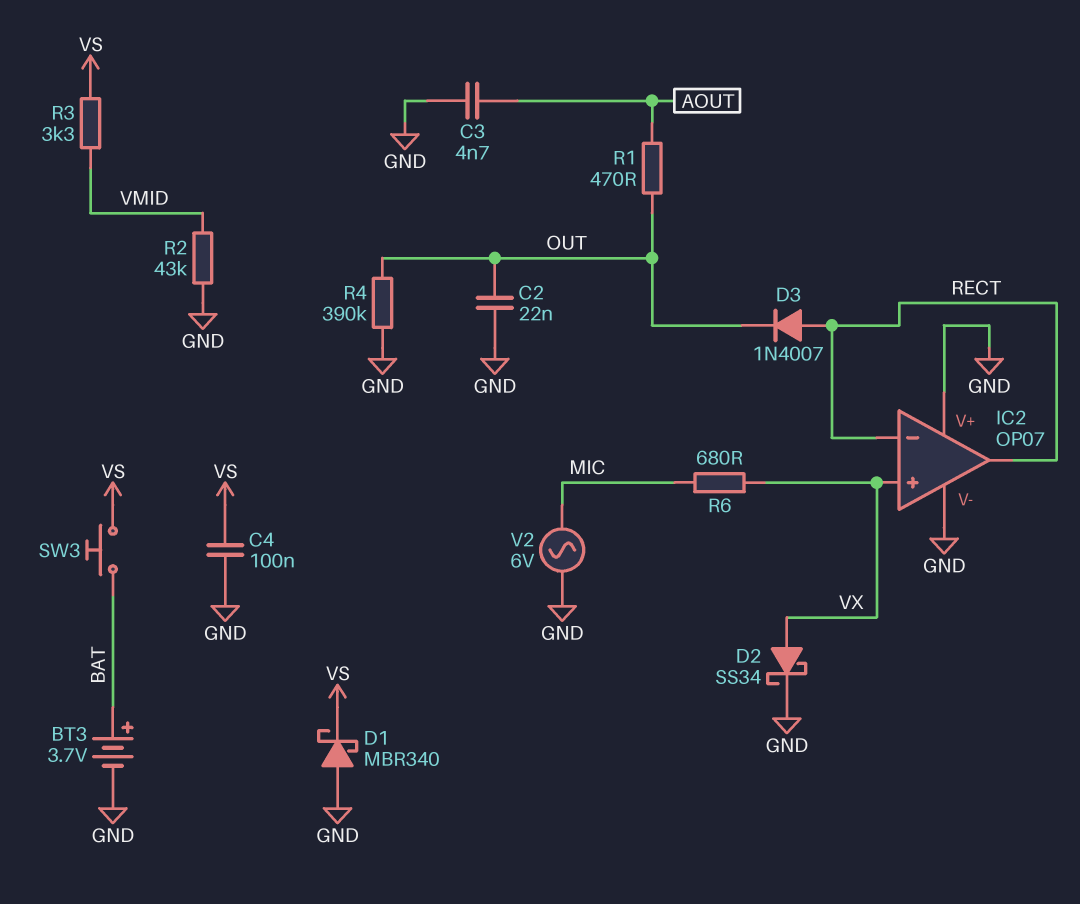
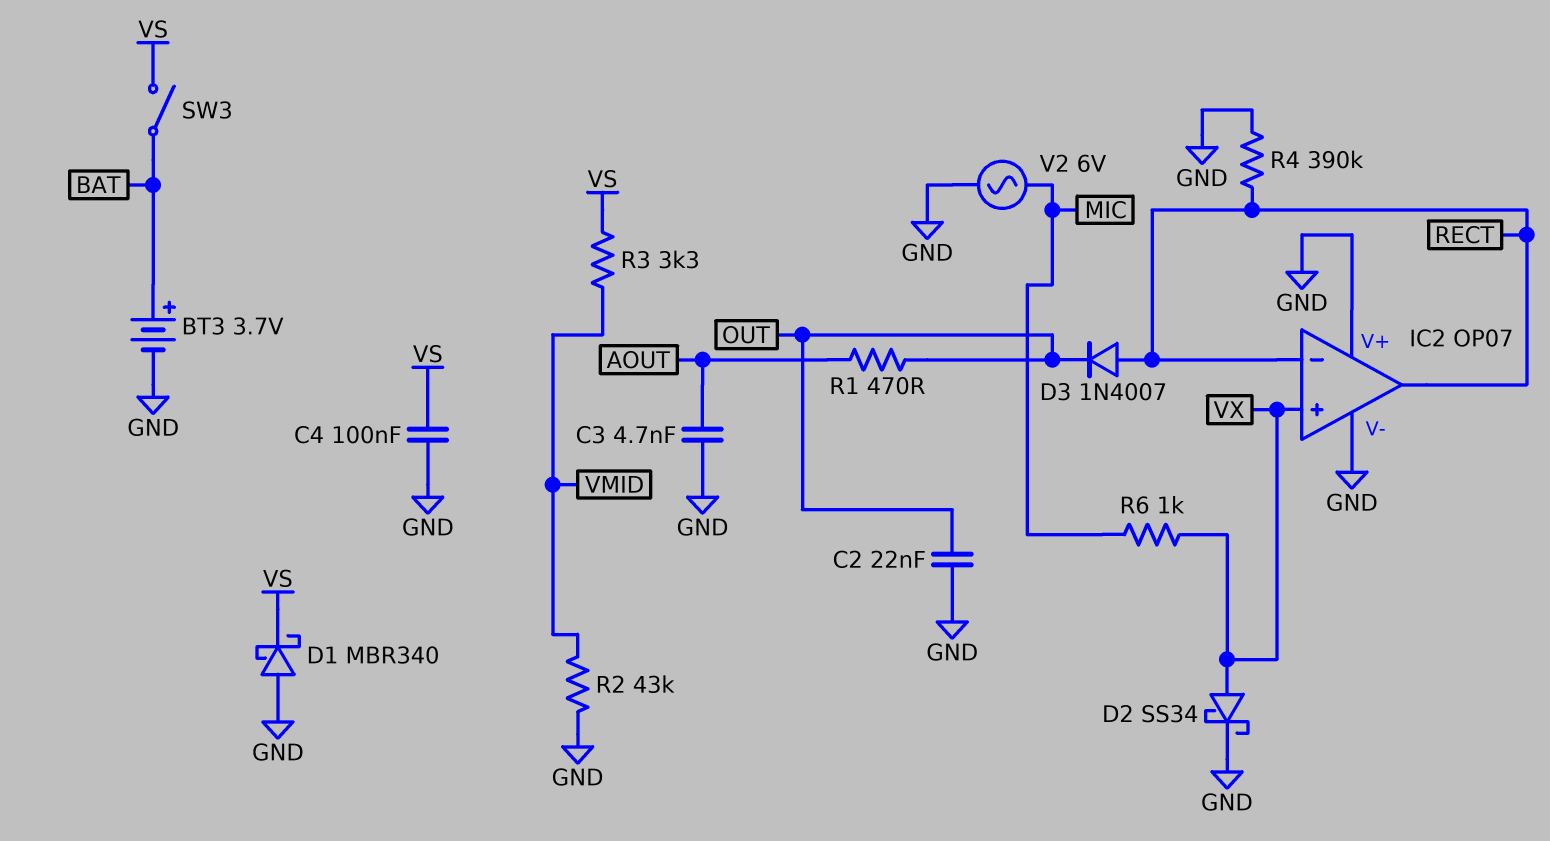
R4: 390k (GND, OUT) -> 390k (GND, RECT)
R6: 680 (MIC, VX) -> 1k (MIC, VX)
SW3: button (BAT, VS) -> switch (BAT, VS)

